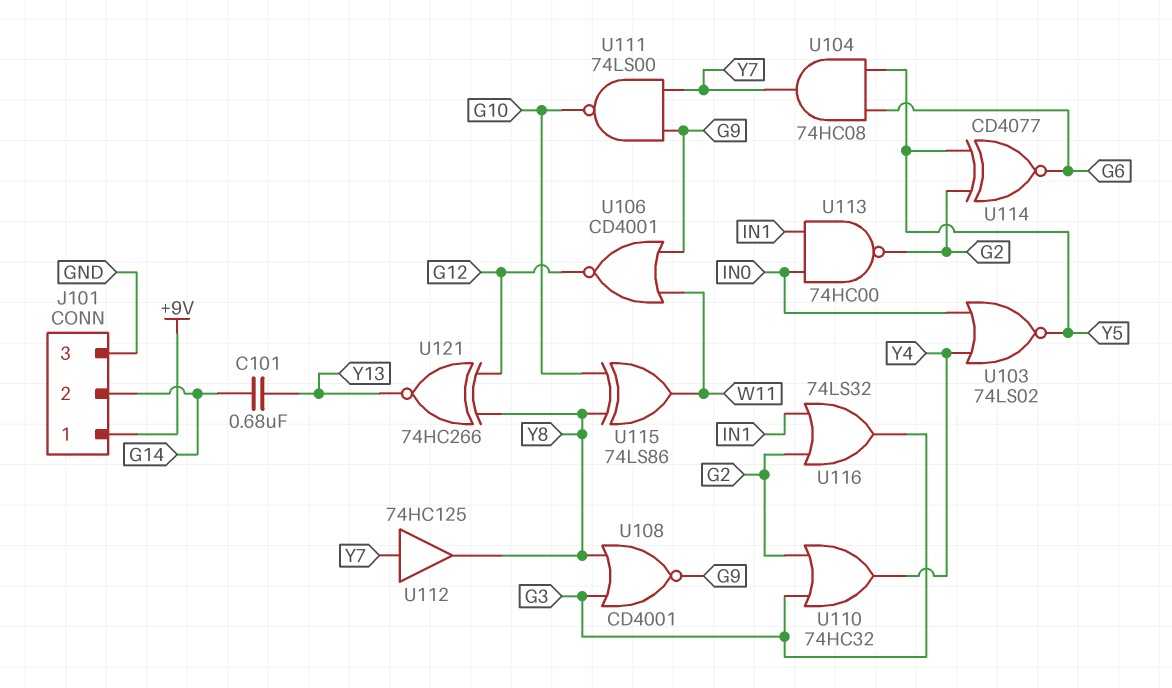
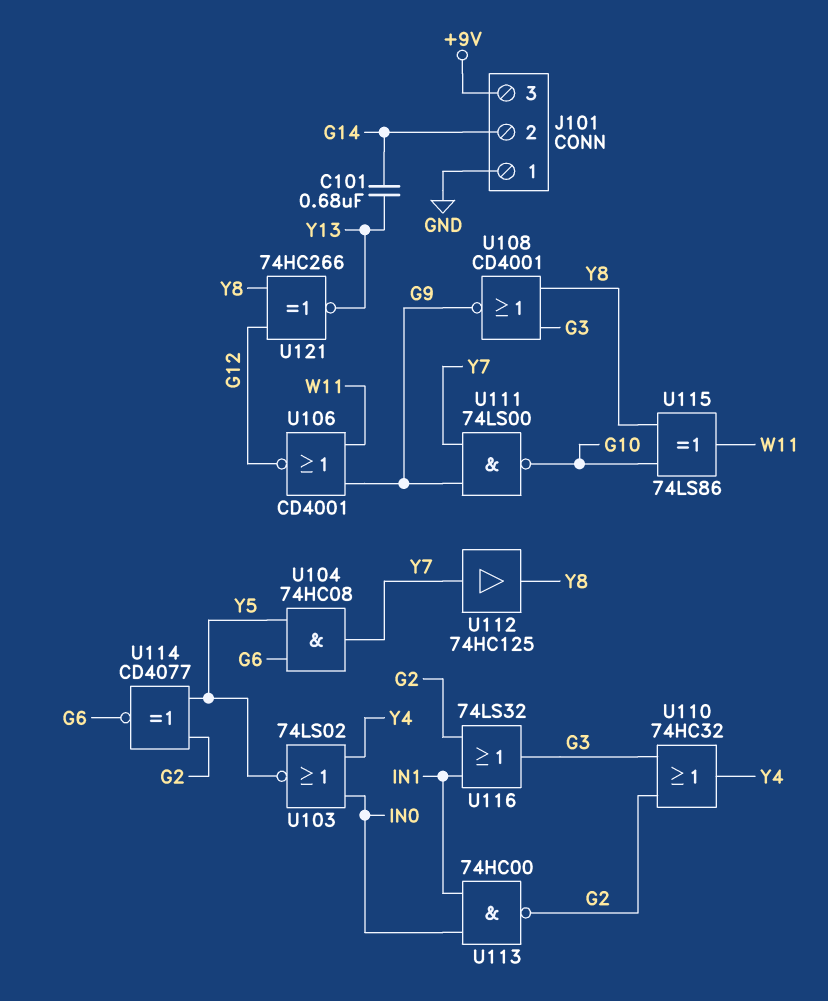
J101 pin 1: +9V -> GND
J101 pin 3: GND -> +9V

